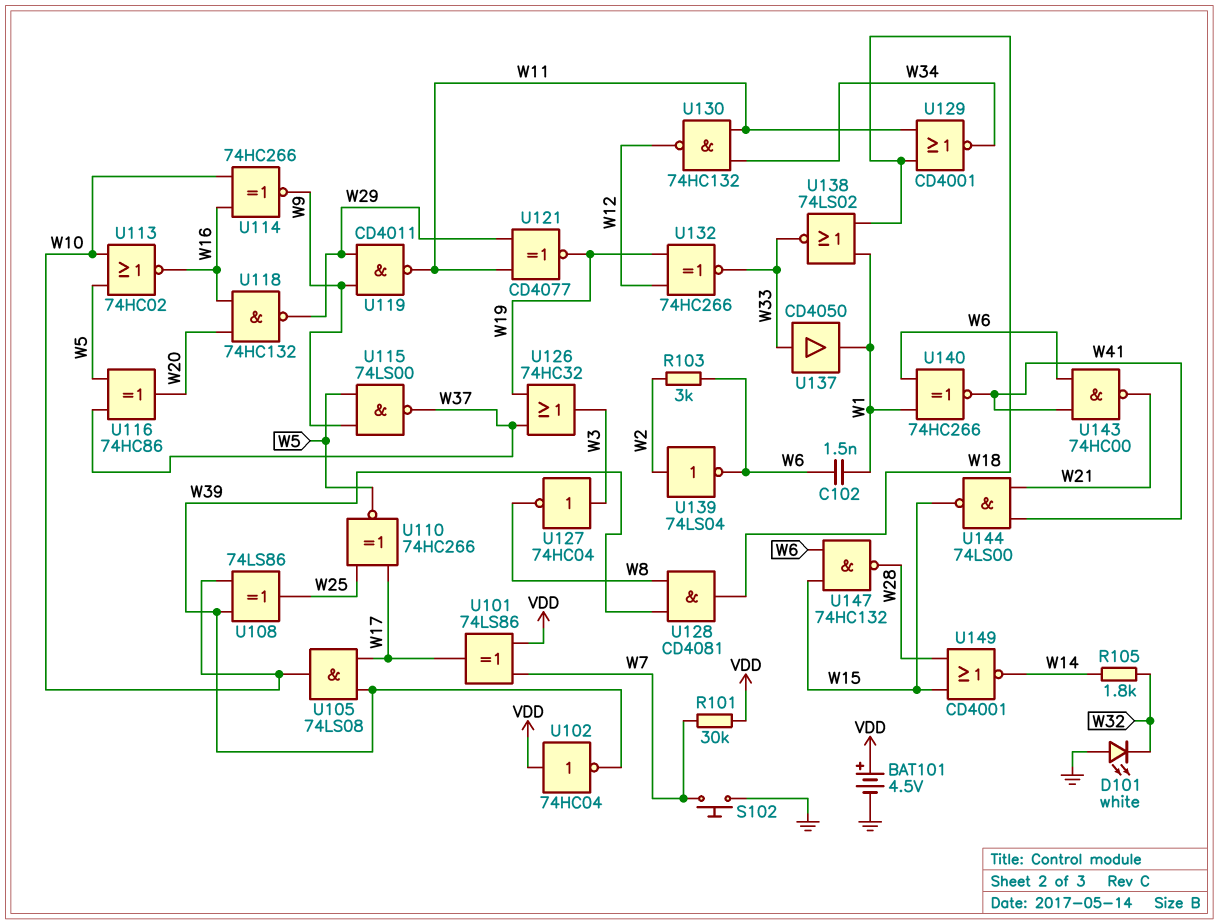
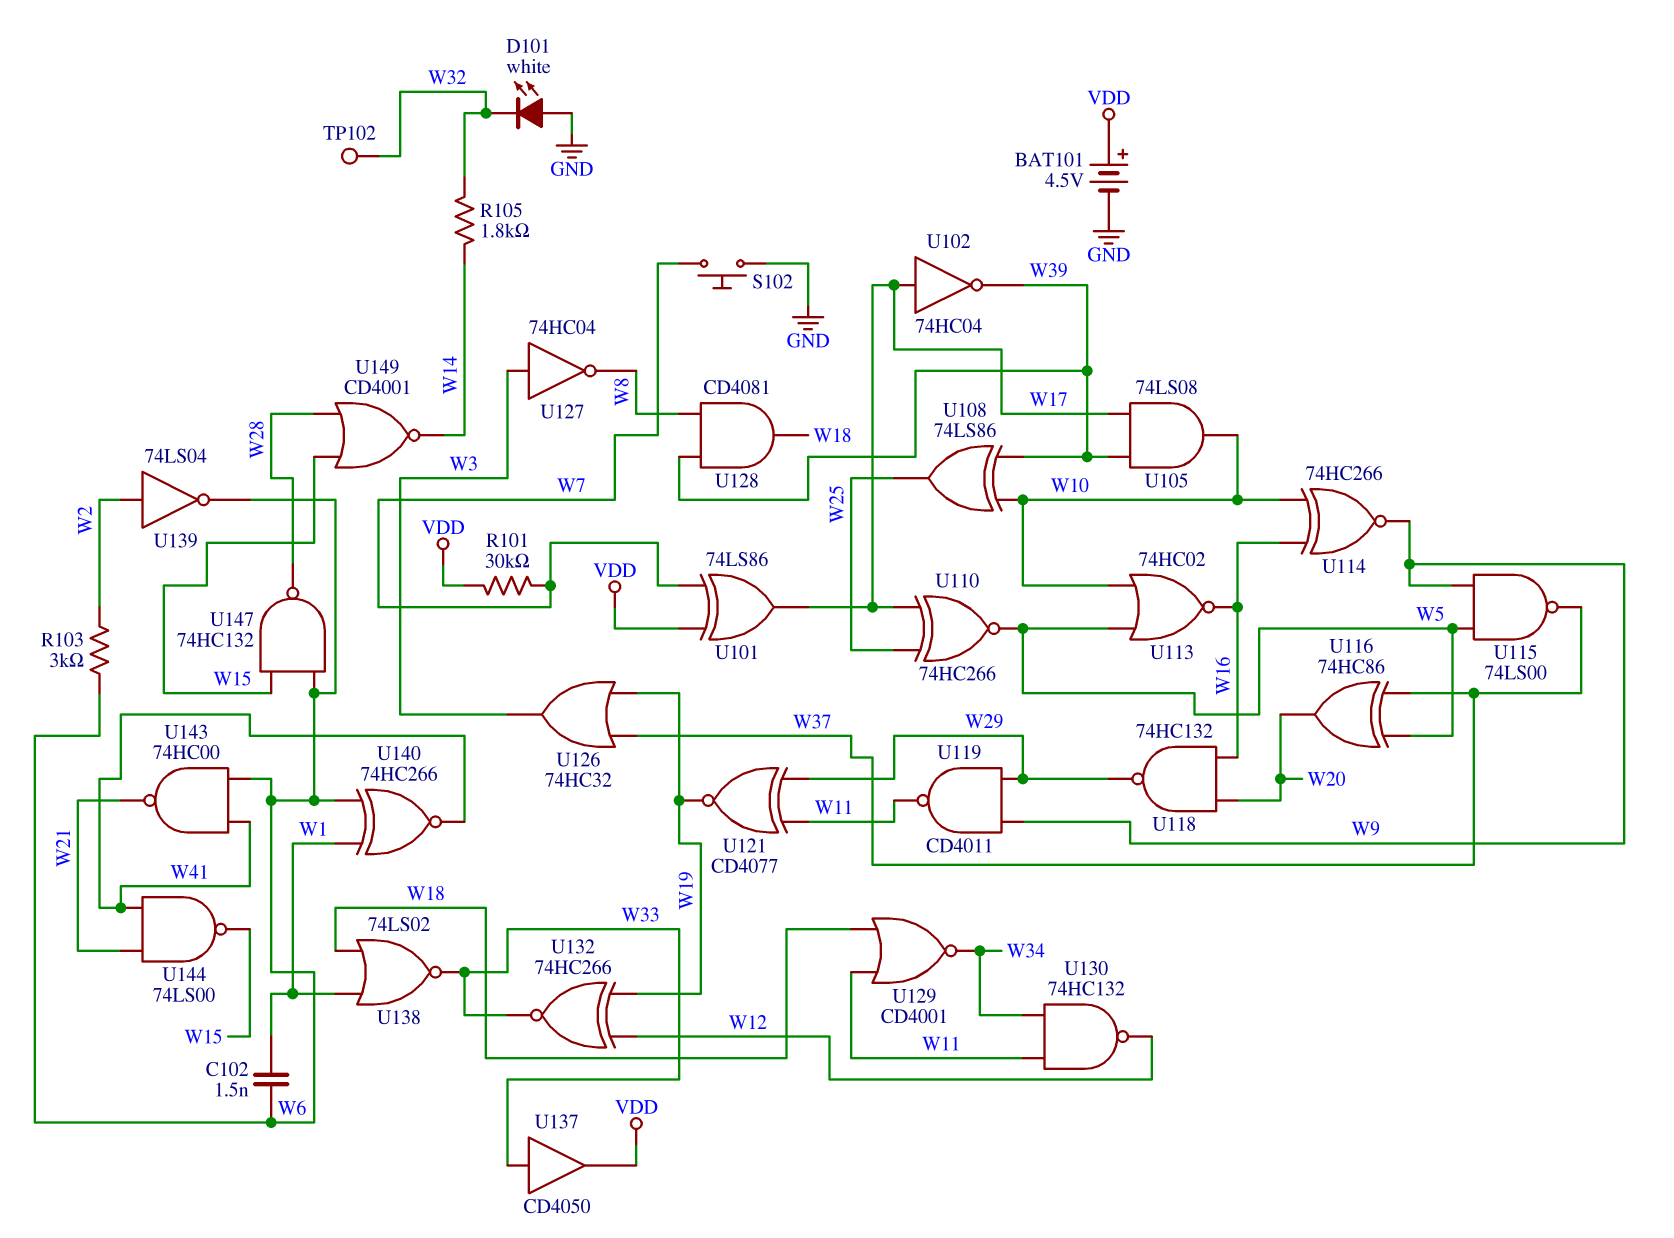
TP102: none -> test point (W32)
U102: NOT 74HC04 (in VDD, out W39) -> NOT 74HC04 (in W17, out W39)
U137: buffer CD4050 (in W33, out W1) -> buffer CD4050 (in W33, out VDD)

